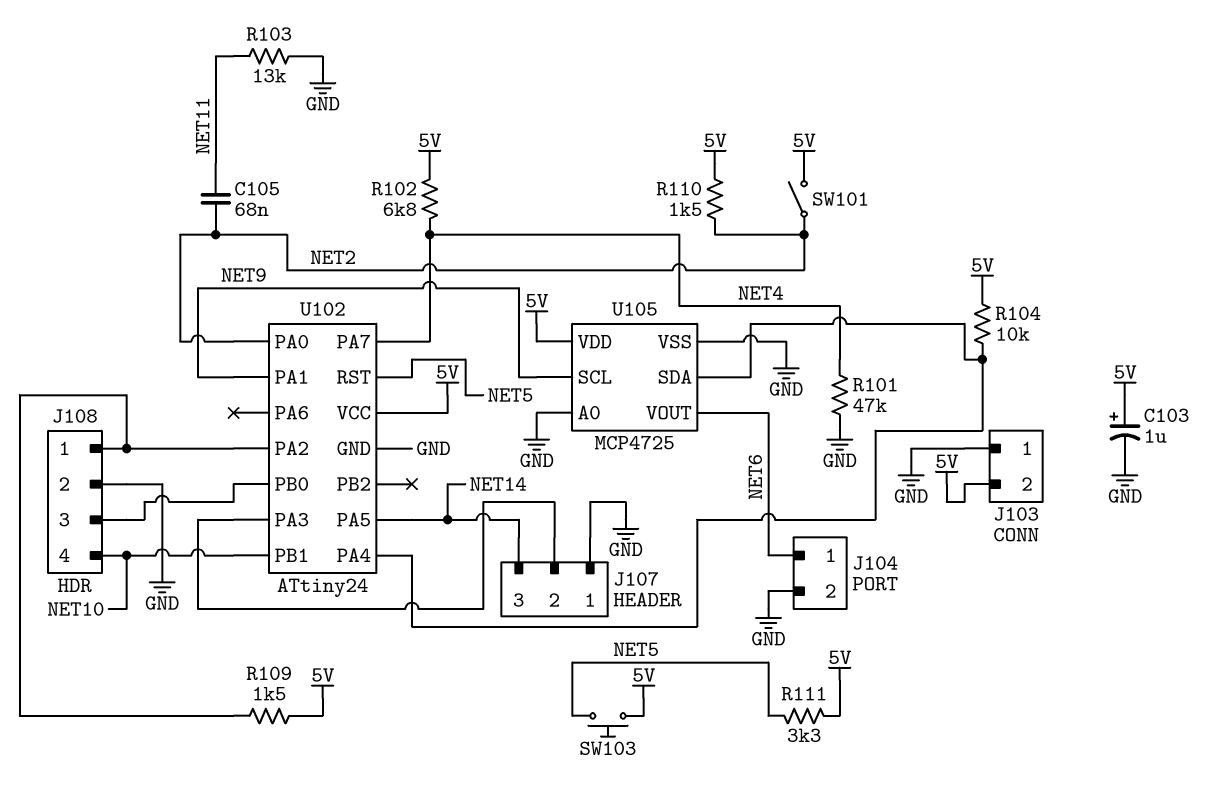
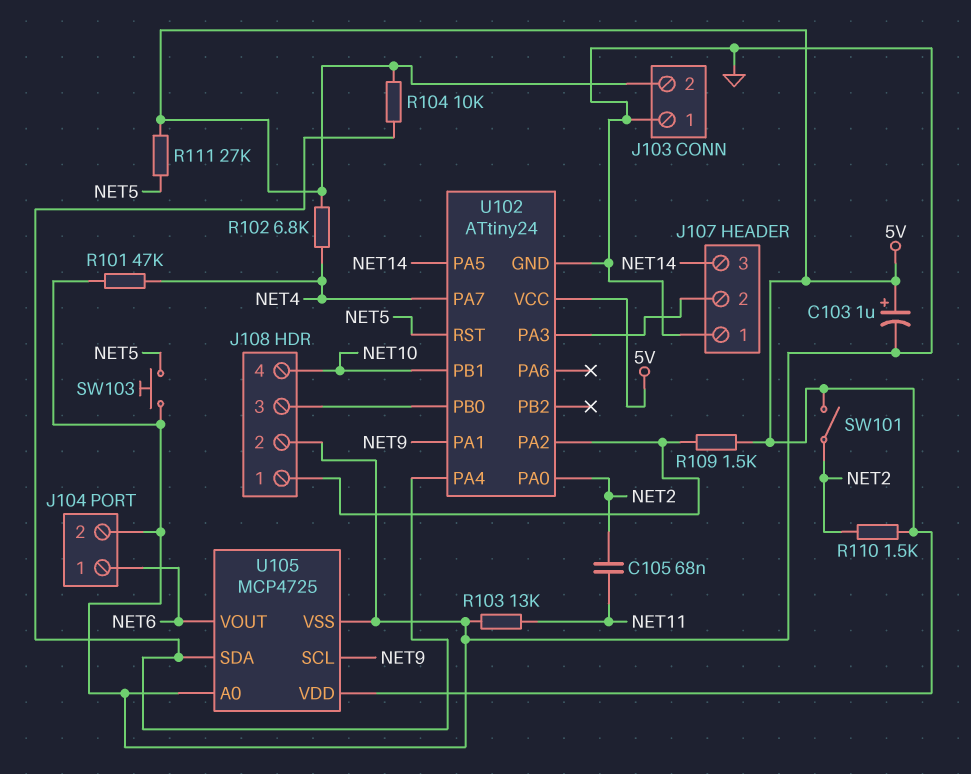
R111: 3.3k (5V, NET5) -> 27k (5V, NET5)
SW103: button (5V, NET5) -> button (GND, NET5)

